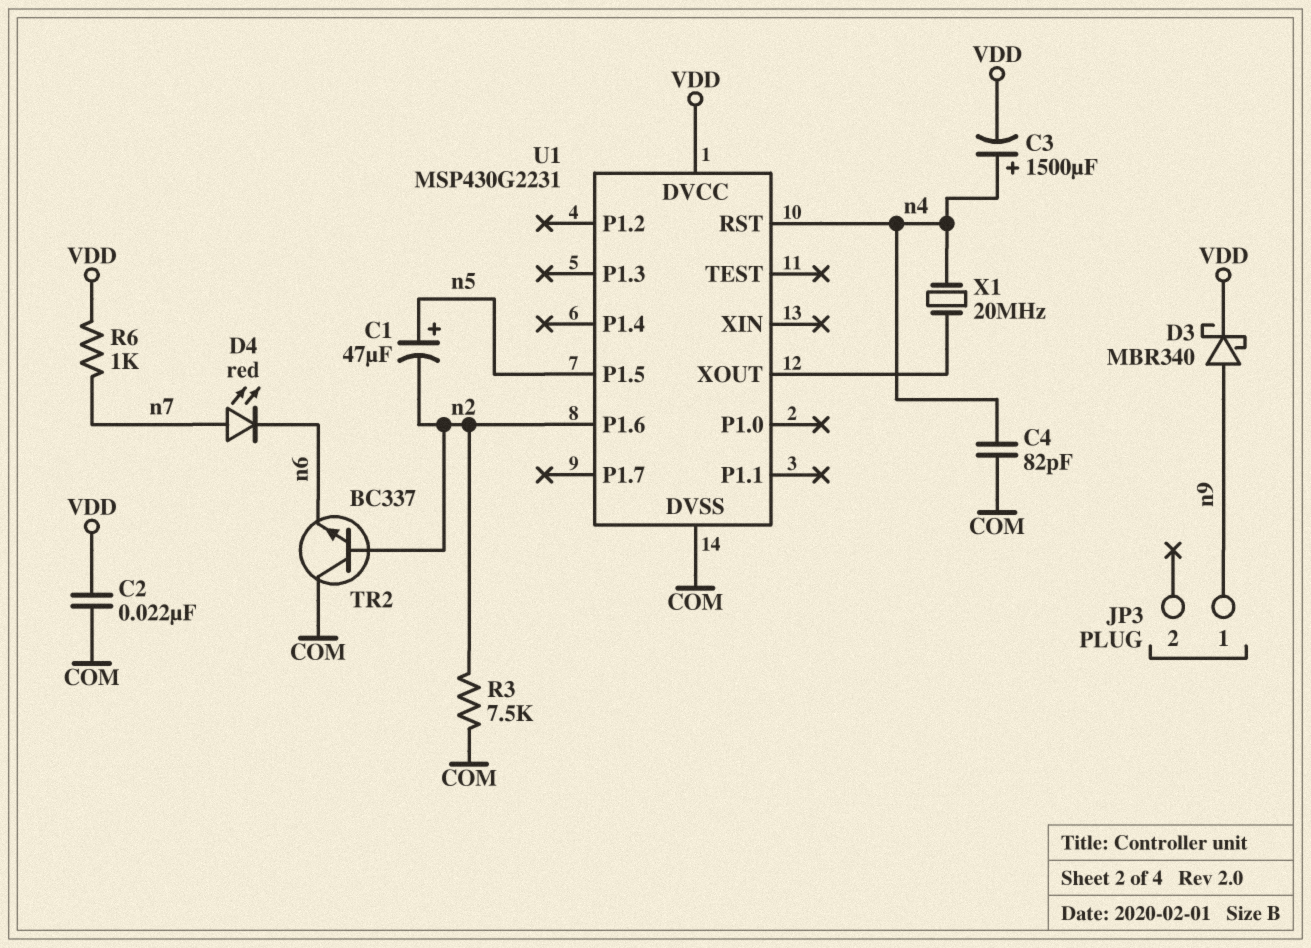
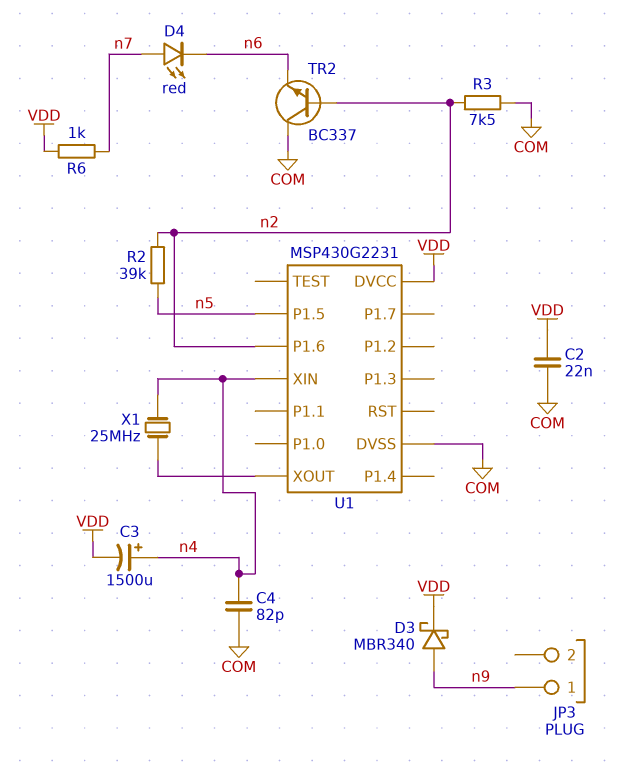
C1: 47uF (plus n5, minus n2) -> none
R2: none -> 39k (n2, n5)
U1 pin RST: n4 -> none
U1 pin XIN: none -> n4
X1: 20MHz (U1/XOUT, n4) -> 25MHz (U1/XOUT, n4)

